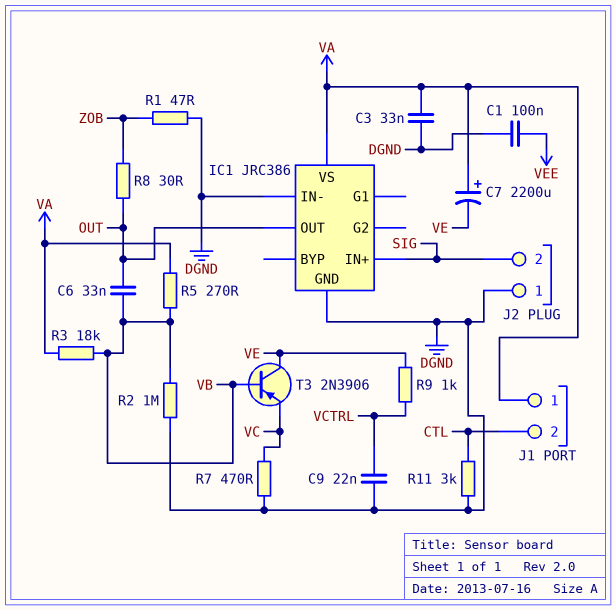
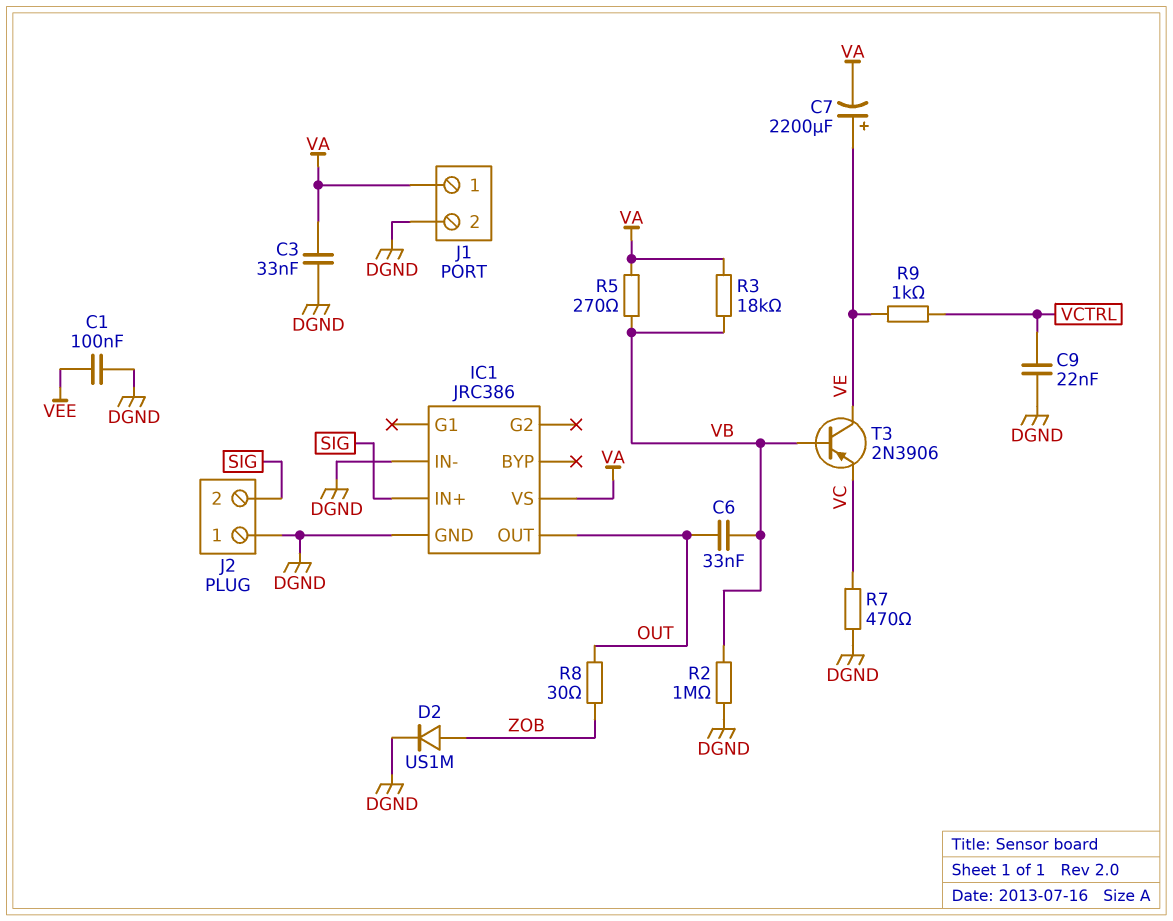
C7: 2200uF (plus VA, minus VE) -> 2200uF (plus VE, minus VA)
D2: none -> diode US1M (A ZOB, K DGND)
J1 pin 2: CTL -> DGND
R1: 47 (DGND, ZOB) -> none
R11: 3k (CTL, DGND) -> none

